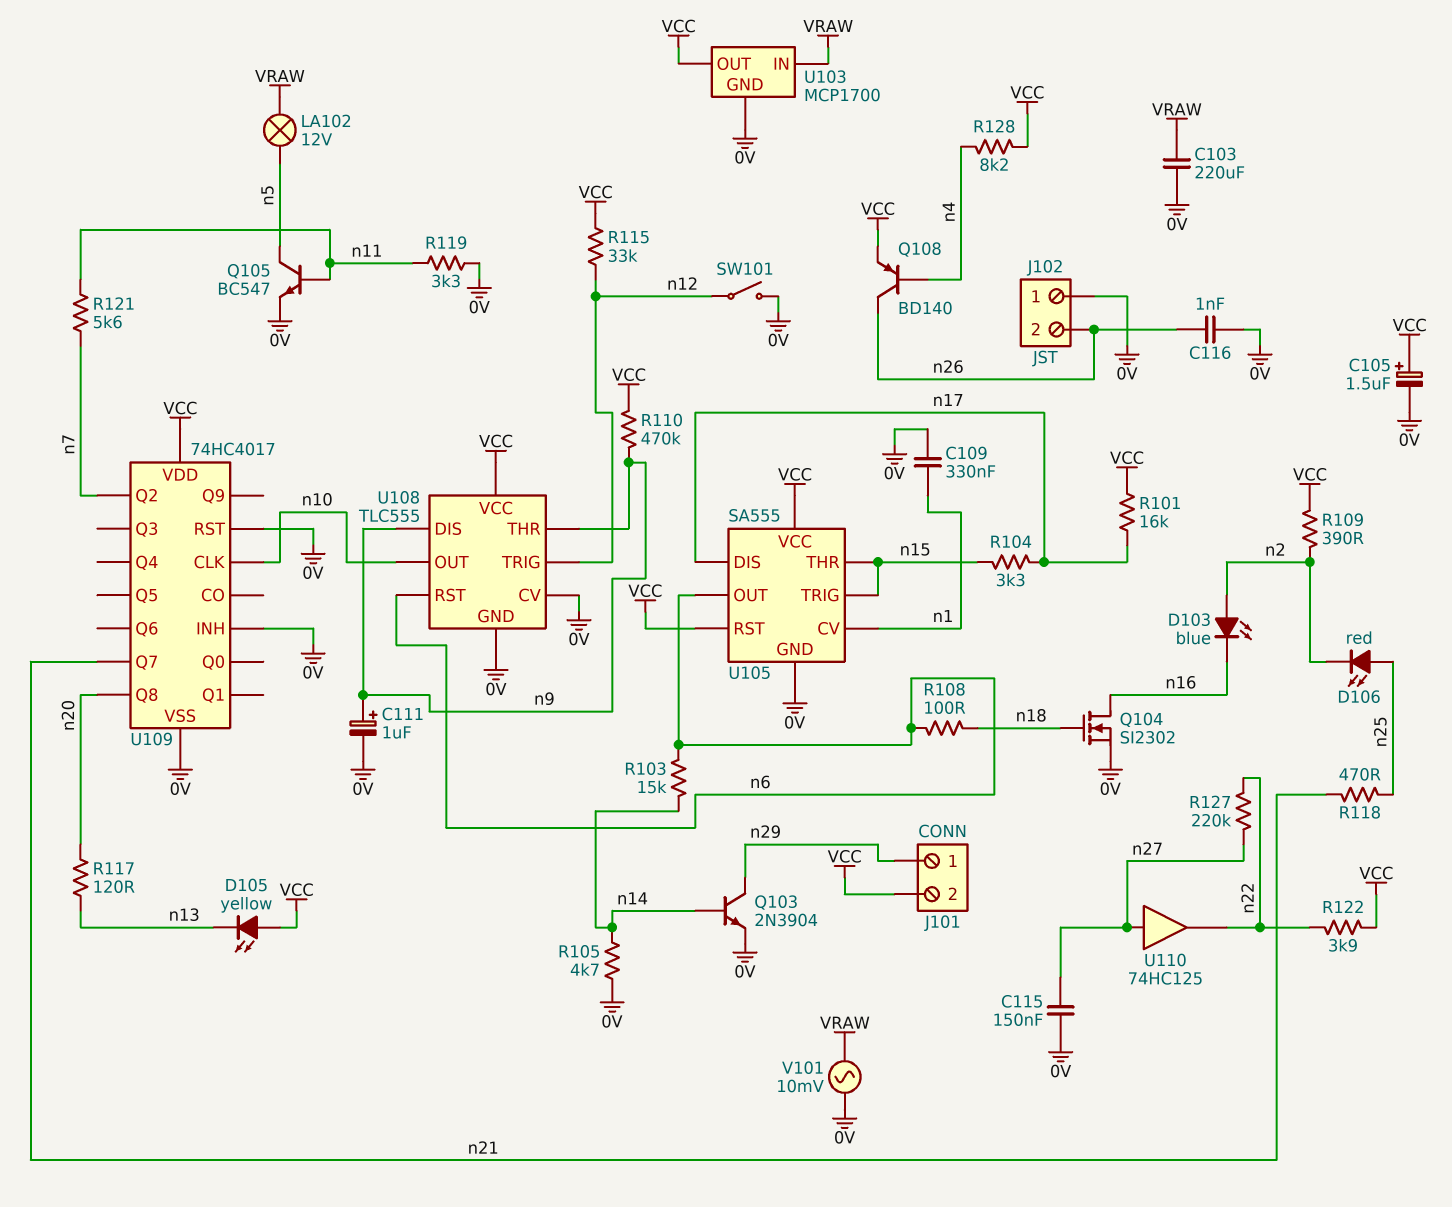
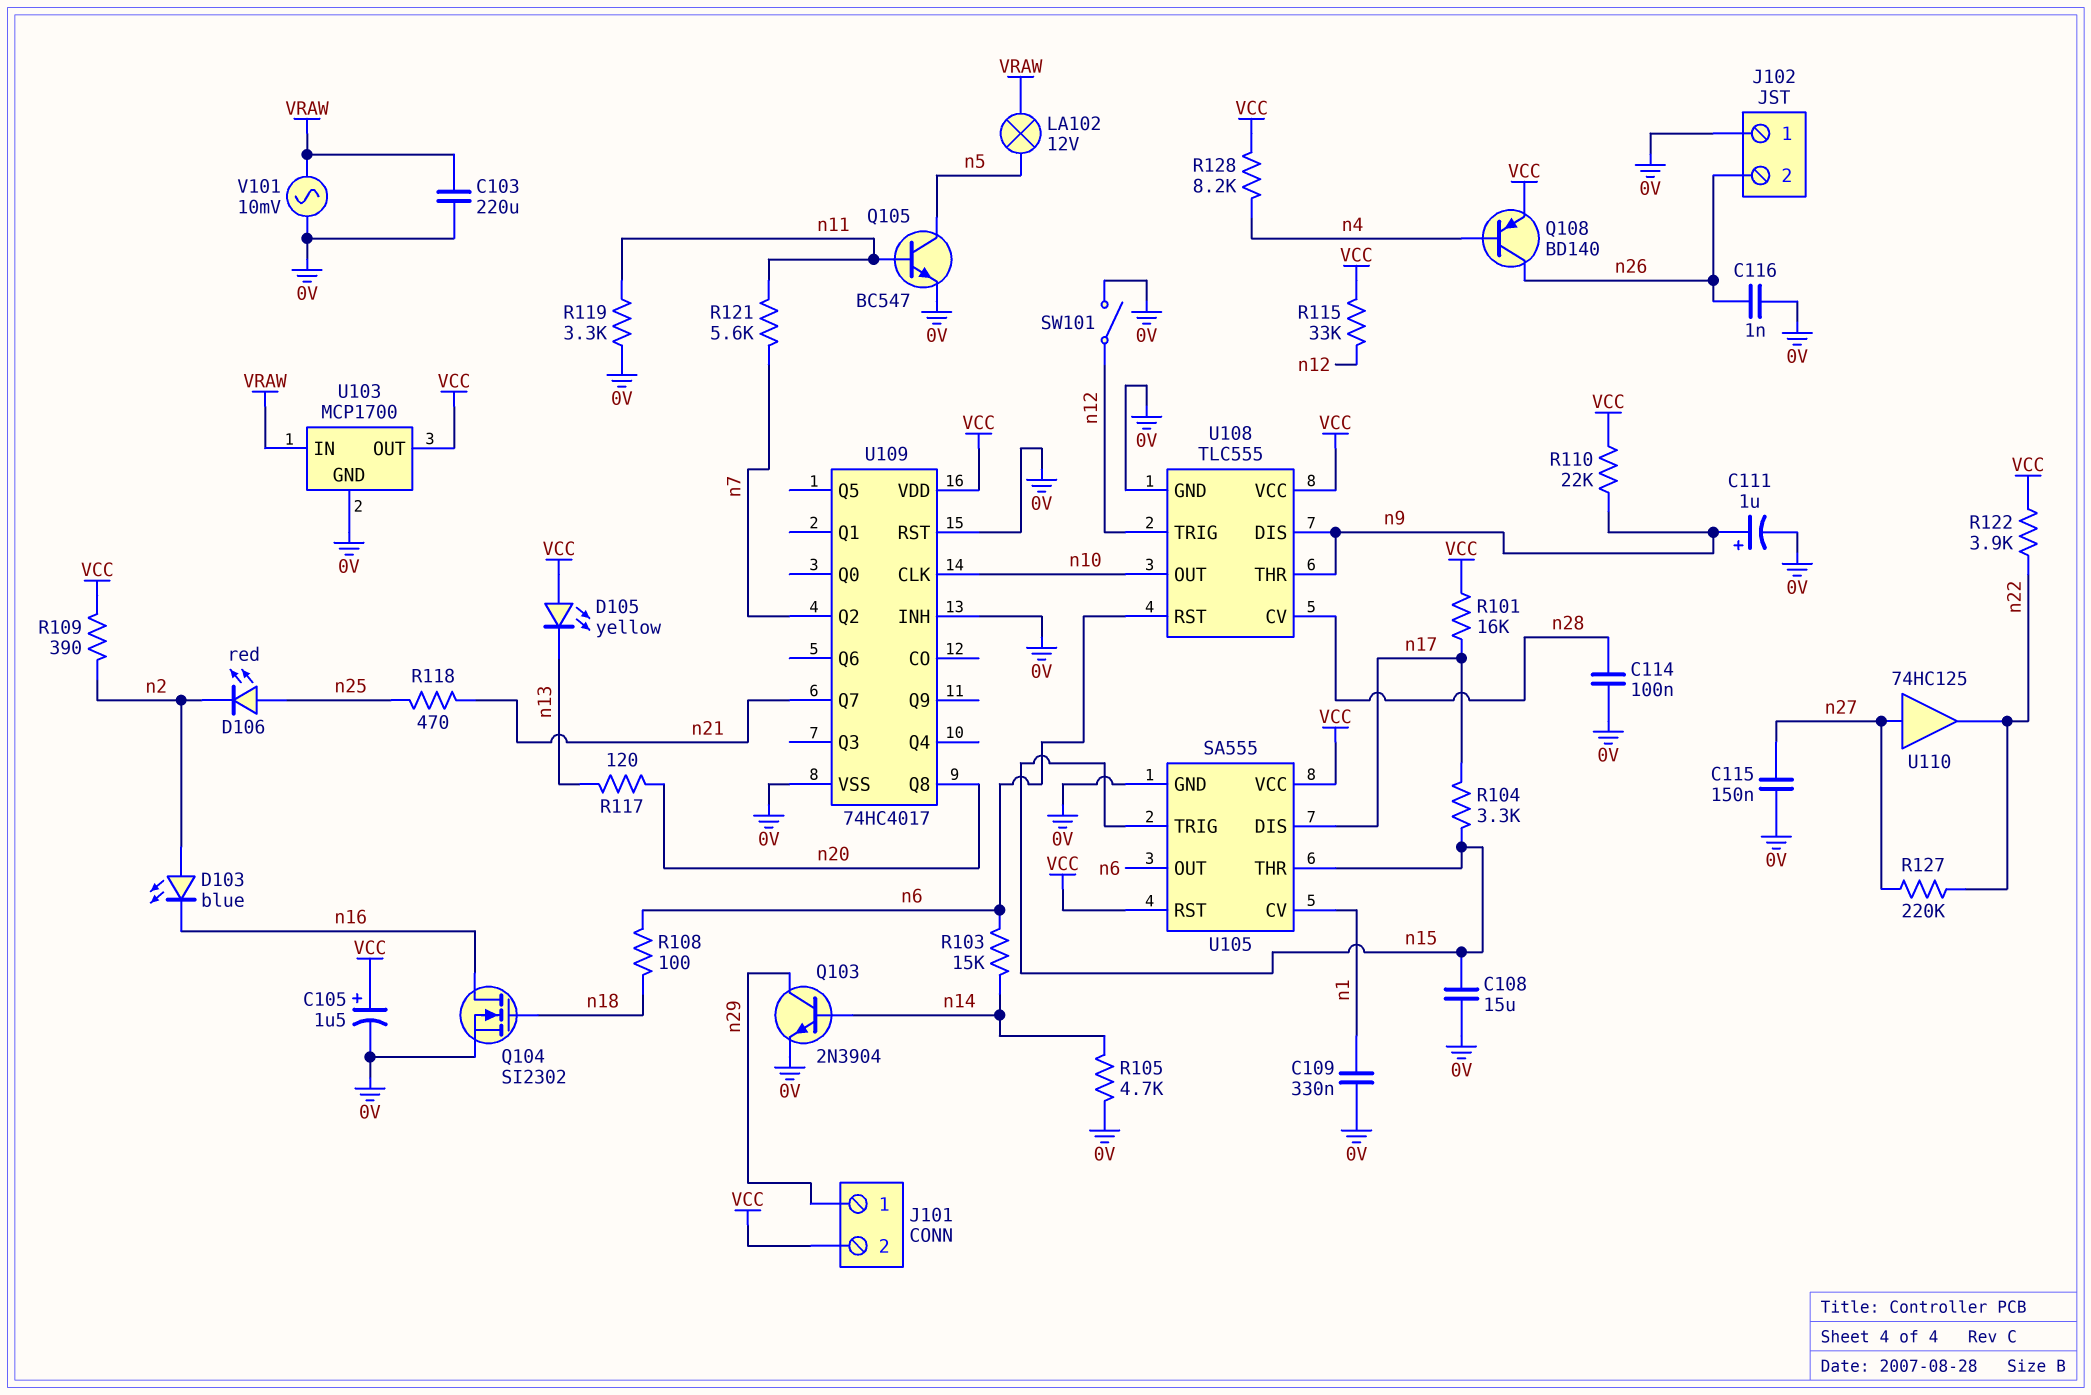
C108: none -> 15uF (0V, n15)
C114: none -> 100nF (0V, n28)
R110: 470k (VCC, n9) -> 22k (VCC, n9)
U108 pin CV: 0V -> n28

